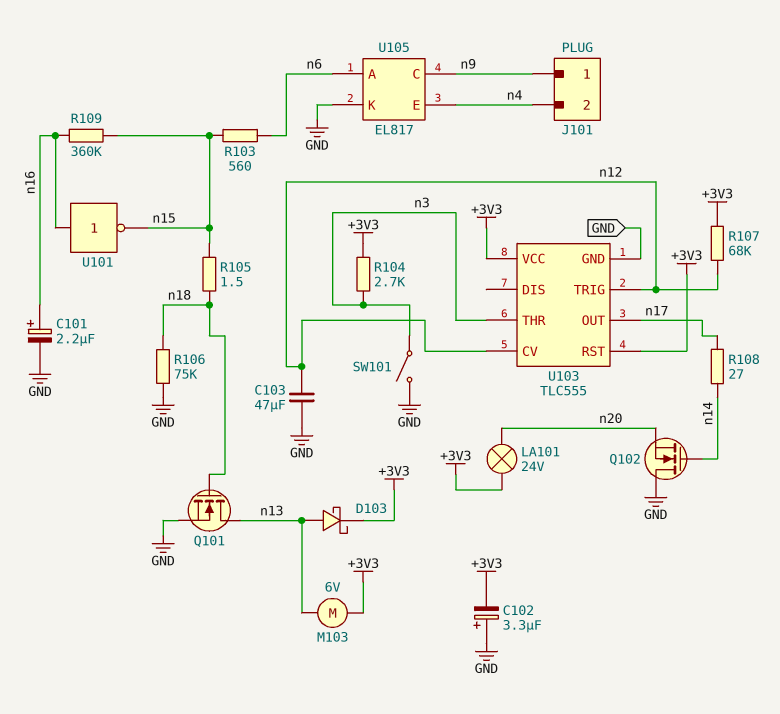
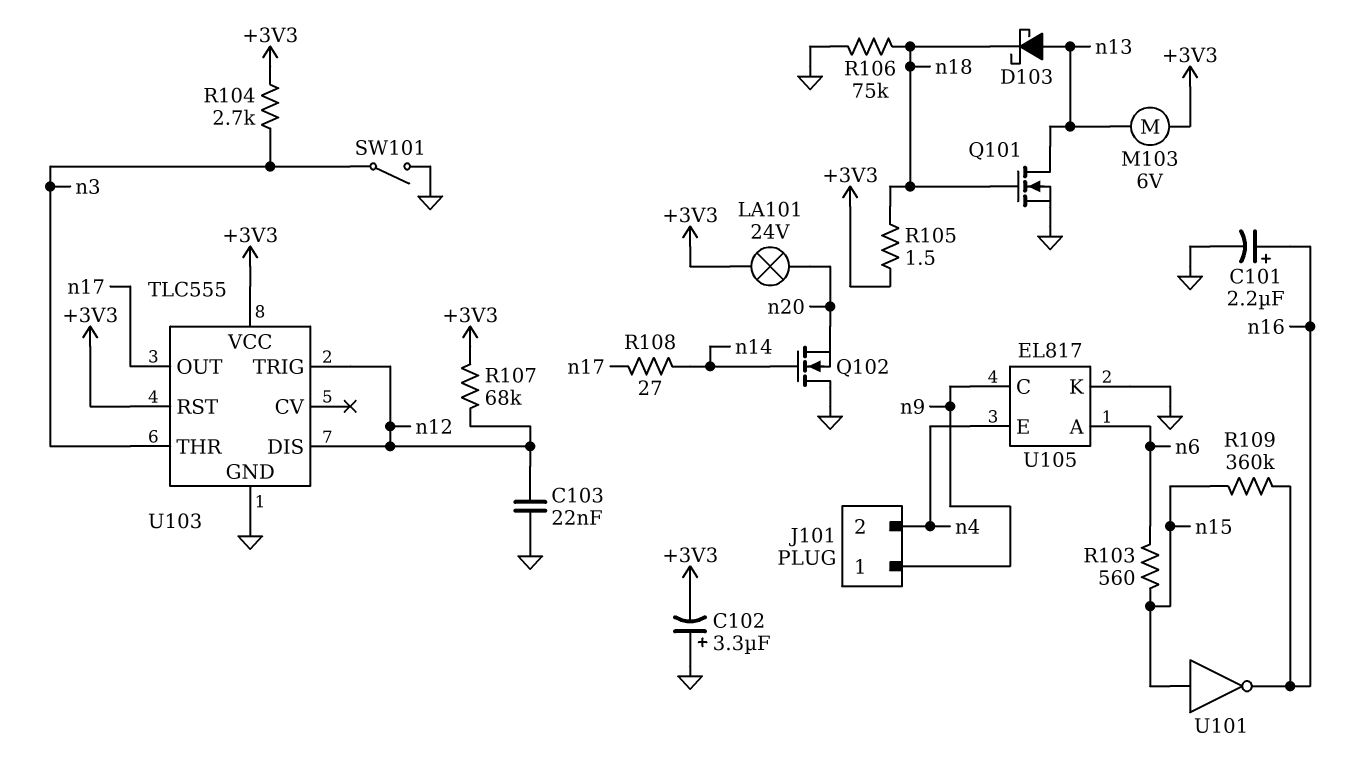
C103: 47uF (GND, n12) -> 22nF (GND, n12)
D103: schottky (A n13, K +3V3) -> schottky (A n13, K n18)
R105: 1.5 (n15, n18) -> 1.5 (+3V3, n18)
U101: NOT (in n16, out n15) -> NOT (in n15, out n16)
U103 pin CV: n12 -> none
U103 pin DIS: none -> n12

